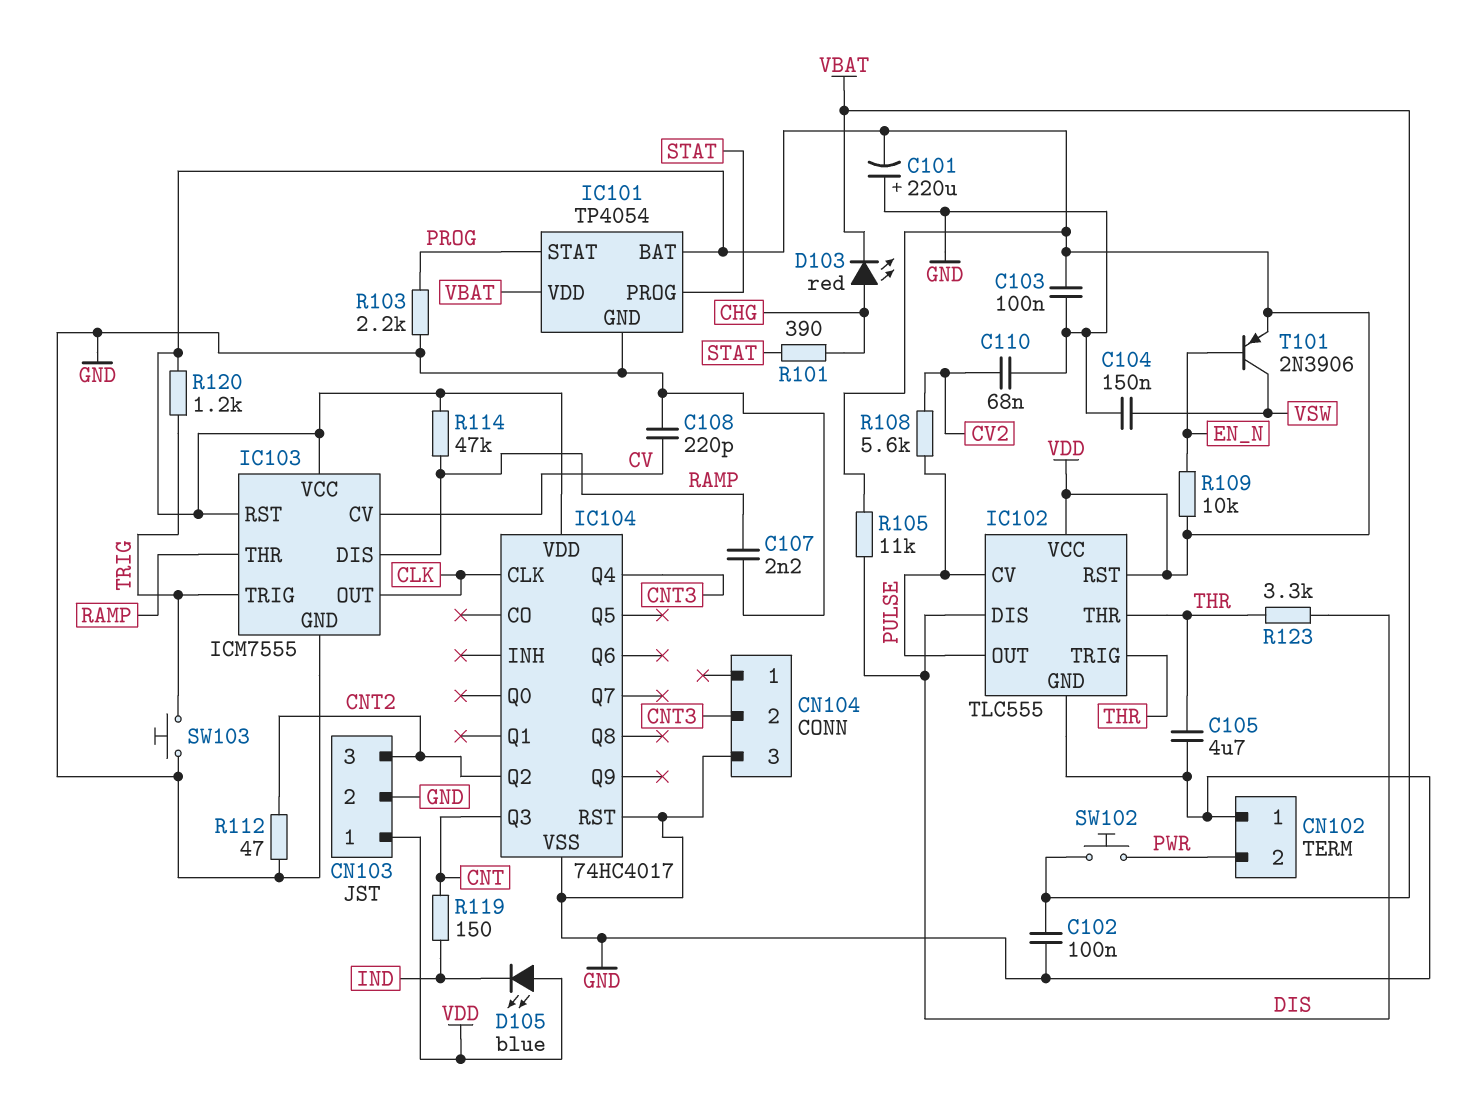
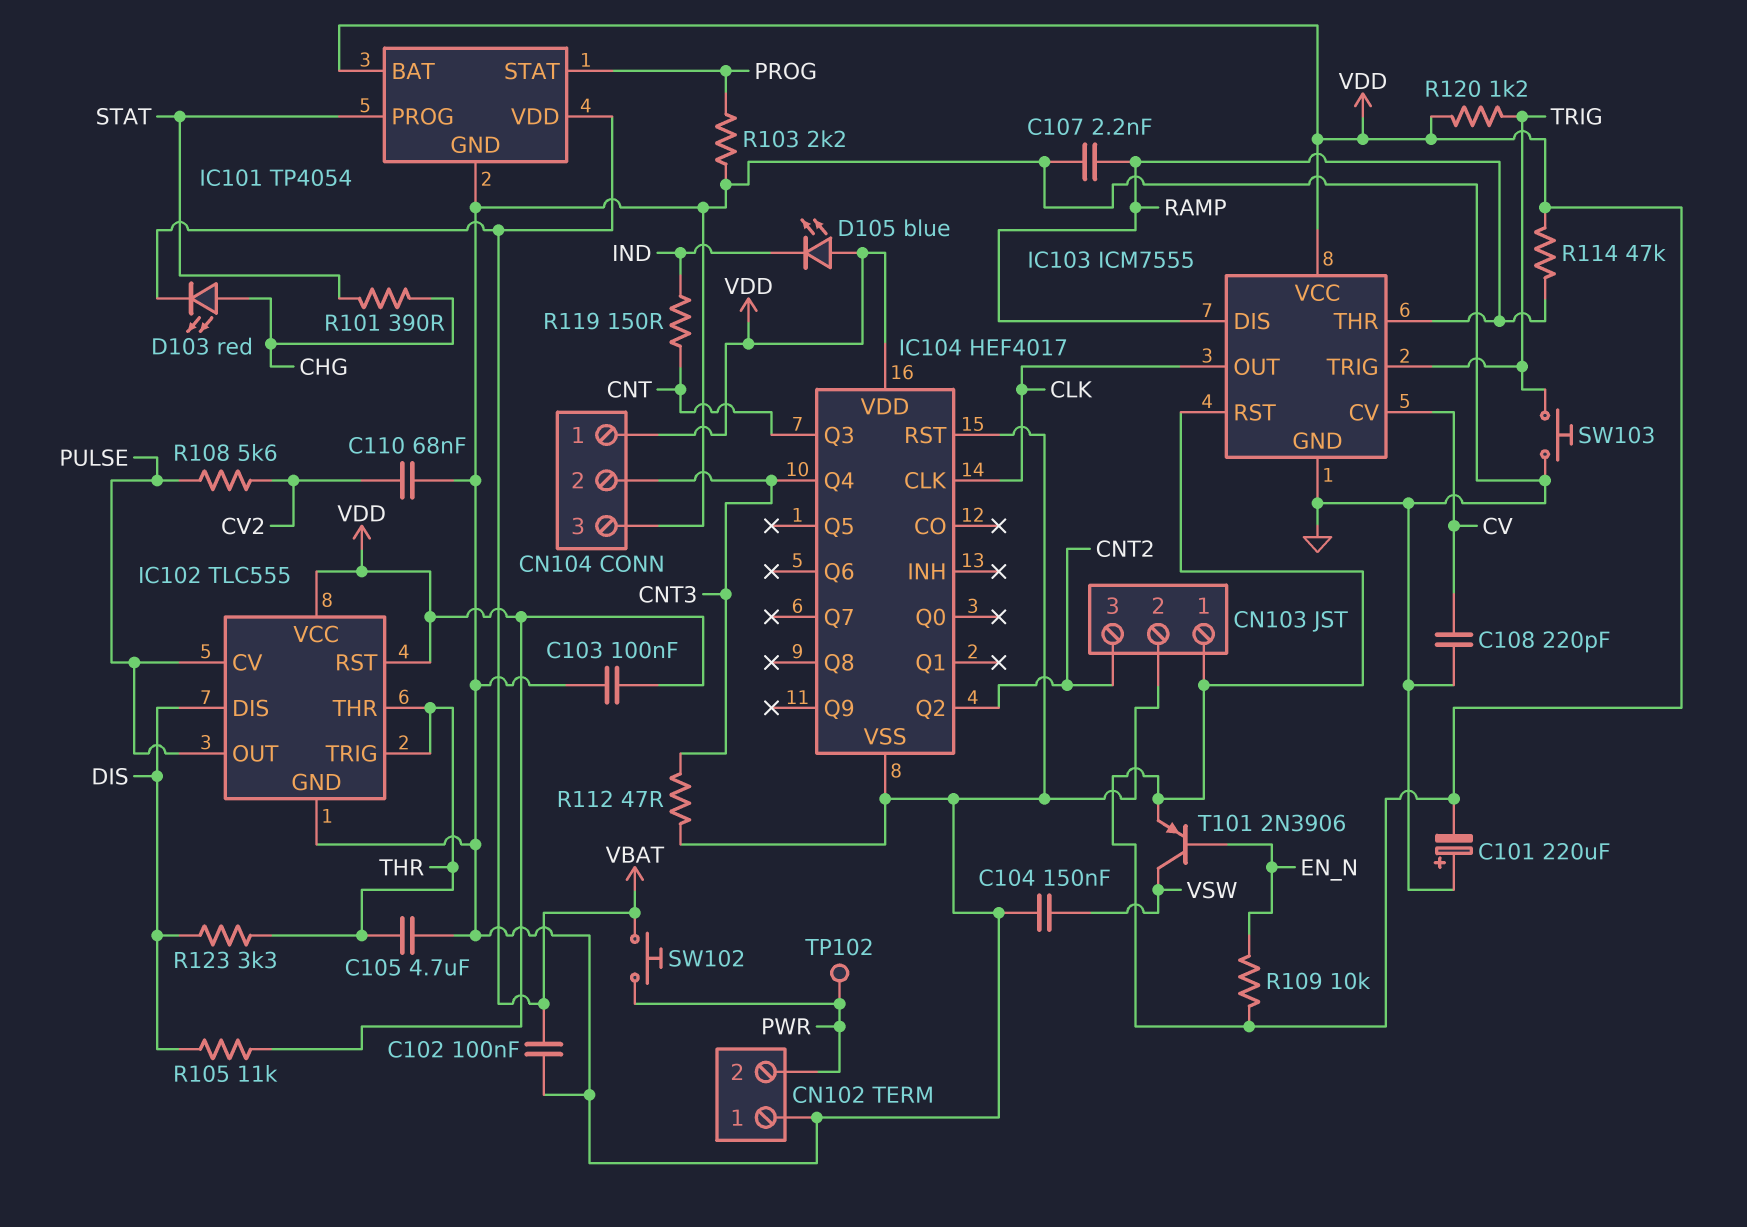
CN104 pin 1: none -> VDD
IC104: 74HC4017 -> HEF4017
R112: 47 (CNT2, GND) -> 47 (CNT3, GND)
TP102: none -> test point (PWR)

